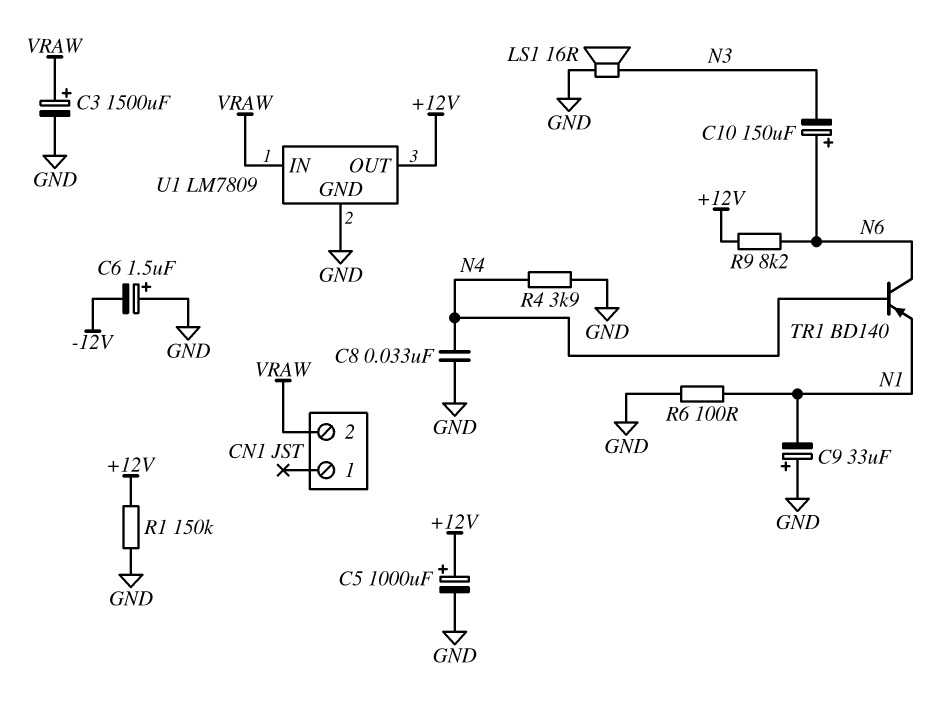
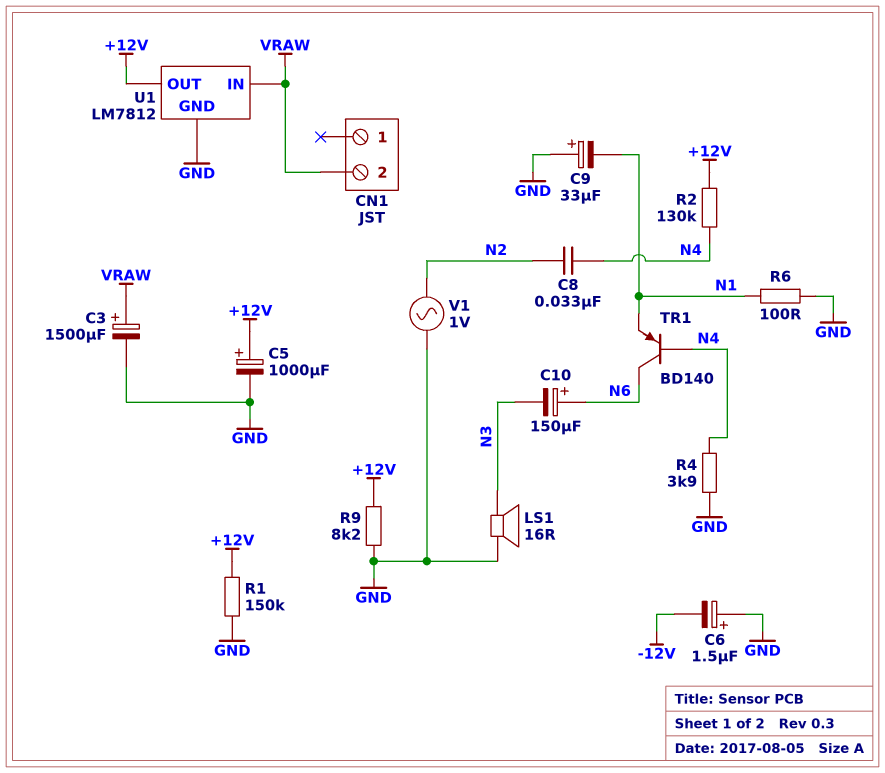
C8: 33nF (GND, N4) -> 33nF (N2, N4)
R2: none -> 130k (+12V, N4)
R9: 8.2k (+12V, N6) -> 8.2k (+12V, GND)
U1: LM7809 -> LM7812
V1: none -> AC 1V (GND, N2)

